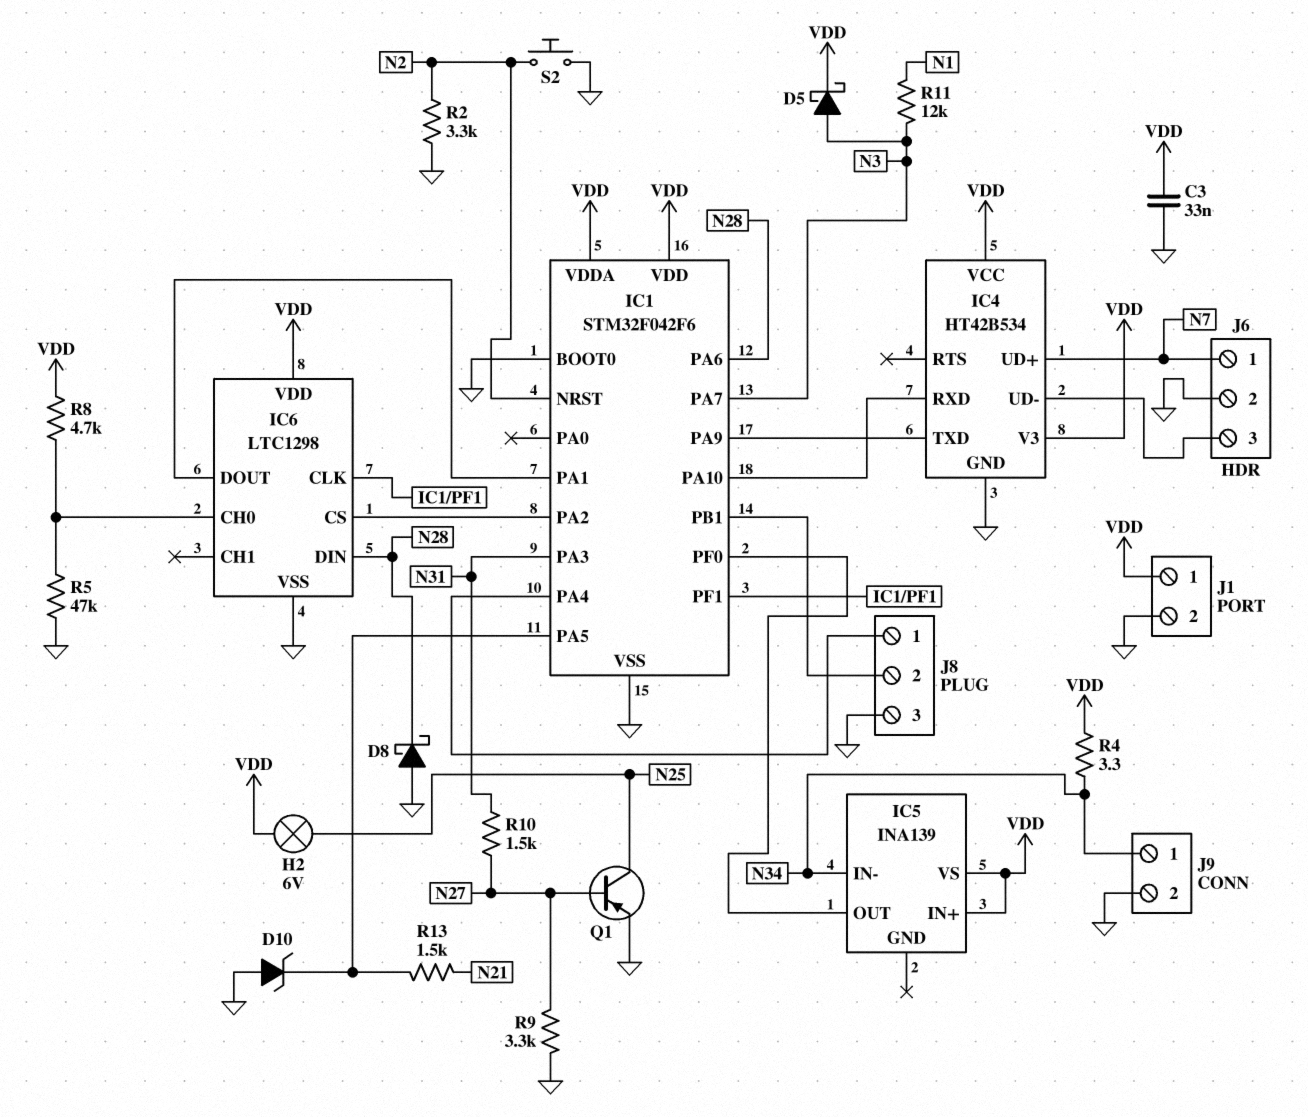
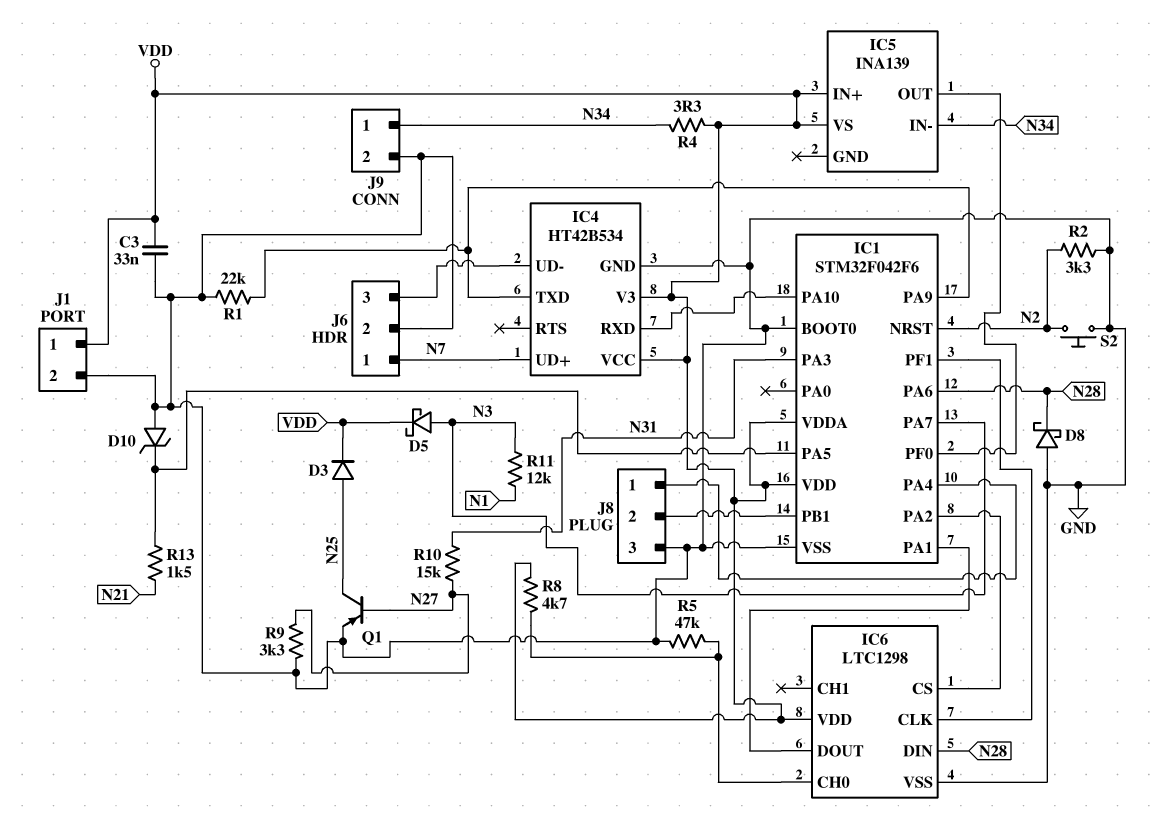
D3: none -> diode (A N25, K VDD)
H2: lamp 6V (N25, VDD) -> none
R1: none -> 22k (GND, IC1/PA9)
R10: 1.5k (N27, N31) -> 15k (N27, N31)

